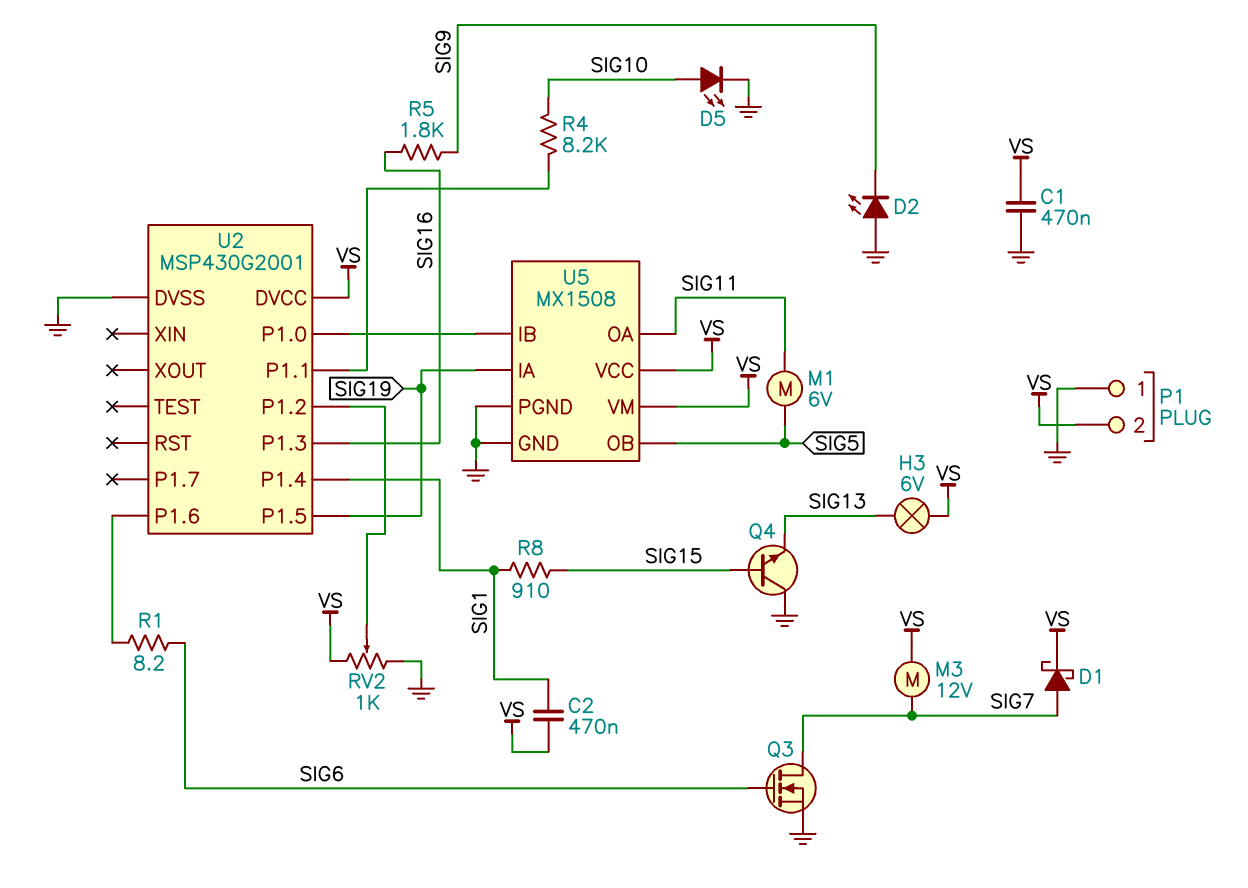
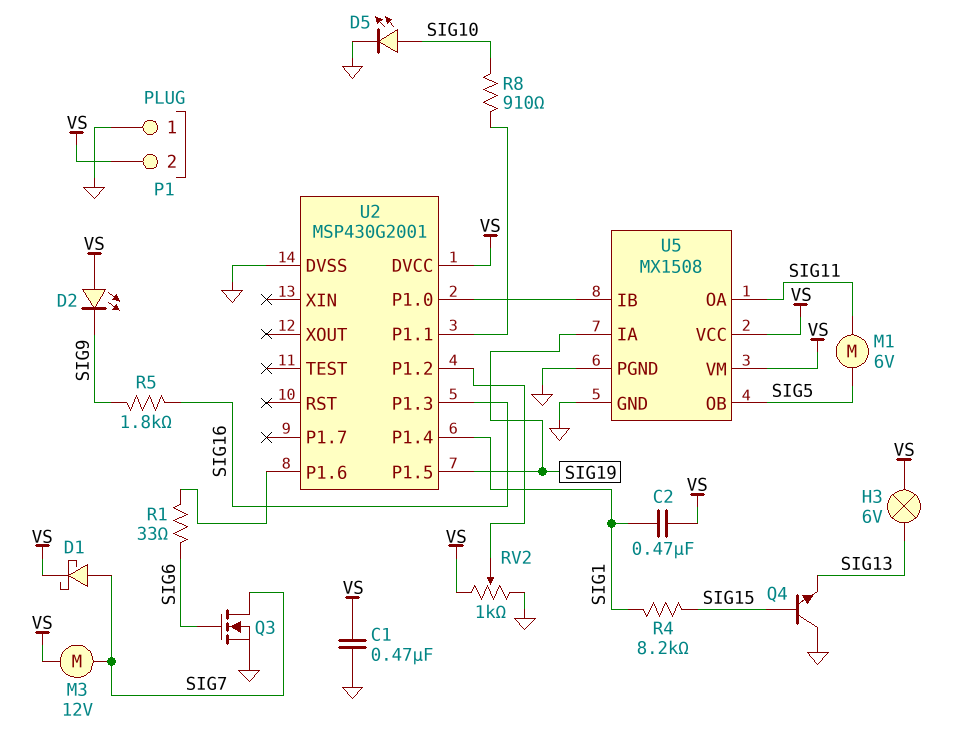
D2: LED (A GND, K SIG9) -> LED (A VS, K SIG9)
R1: 8.2 (SIG6, U2/P1.6) -> 33 (SIG6, U2/P1.6)
R4: 8.2k (SIG10, U2/P1.1) -> 8.2k (SIG1, SIG15)
R8: 910 (SIG1, SIG15) -> 910 (SIG10, U2/P1.1)

